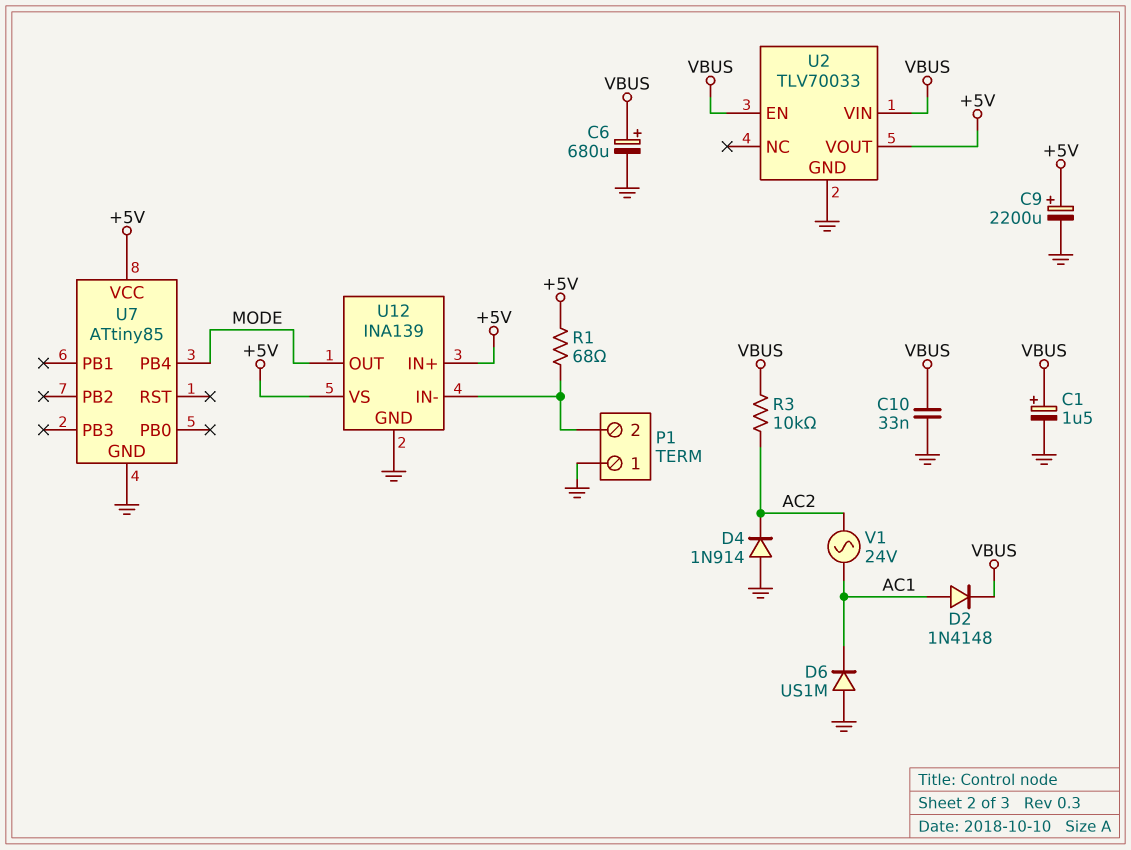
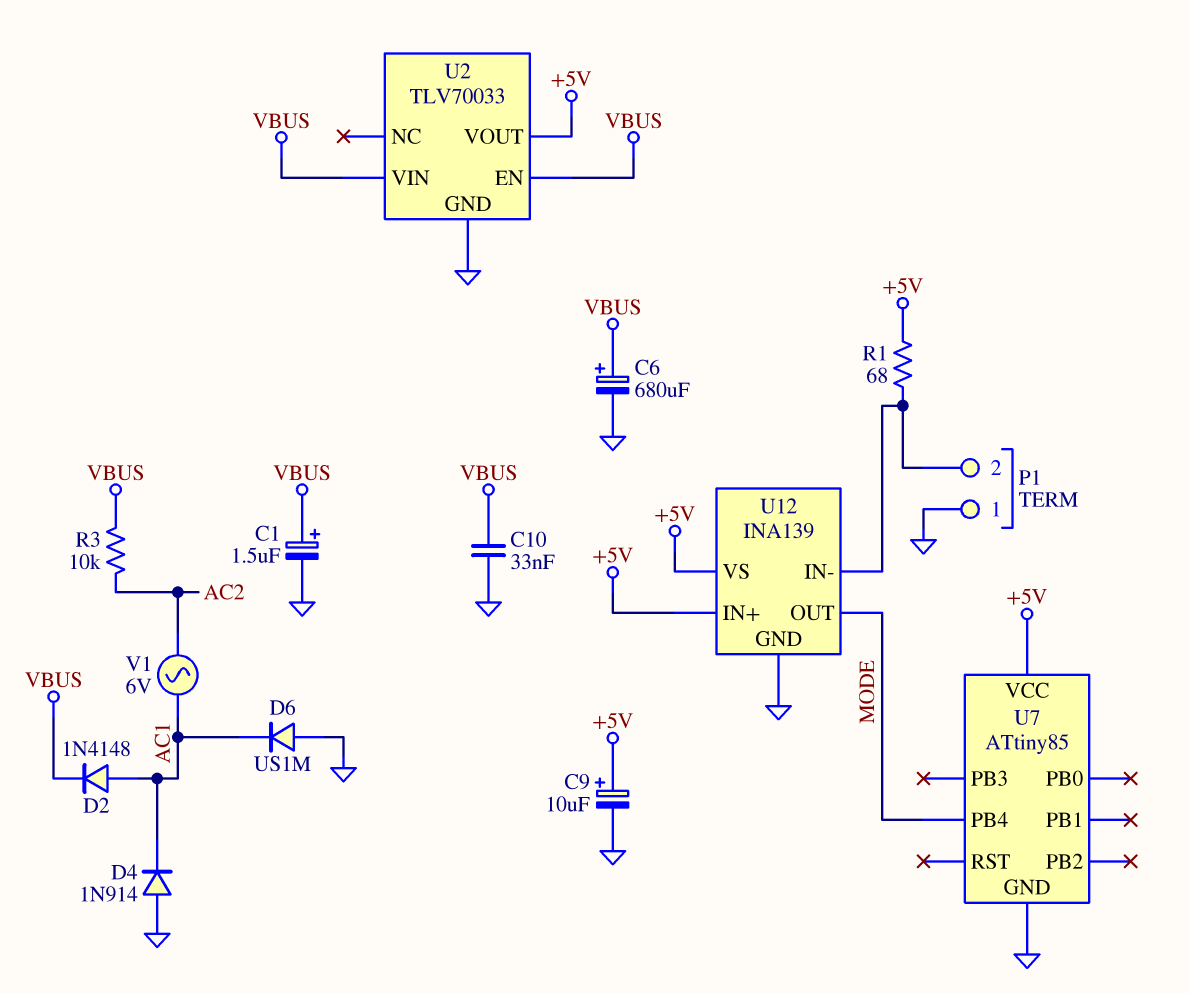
C9: 2200uF (plus +5V, minus GND) -> 10uF (plus +5V, minus GND)
D4: diode 1N914 (A GND, K AC2) -> diode 1N914 (A GND, K AC1)
V1: AC 24V (AC1, AC2) -> AC 6V (AC1, AC2)

